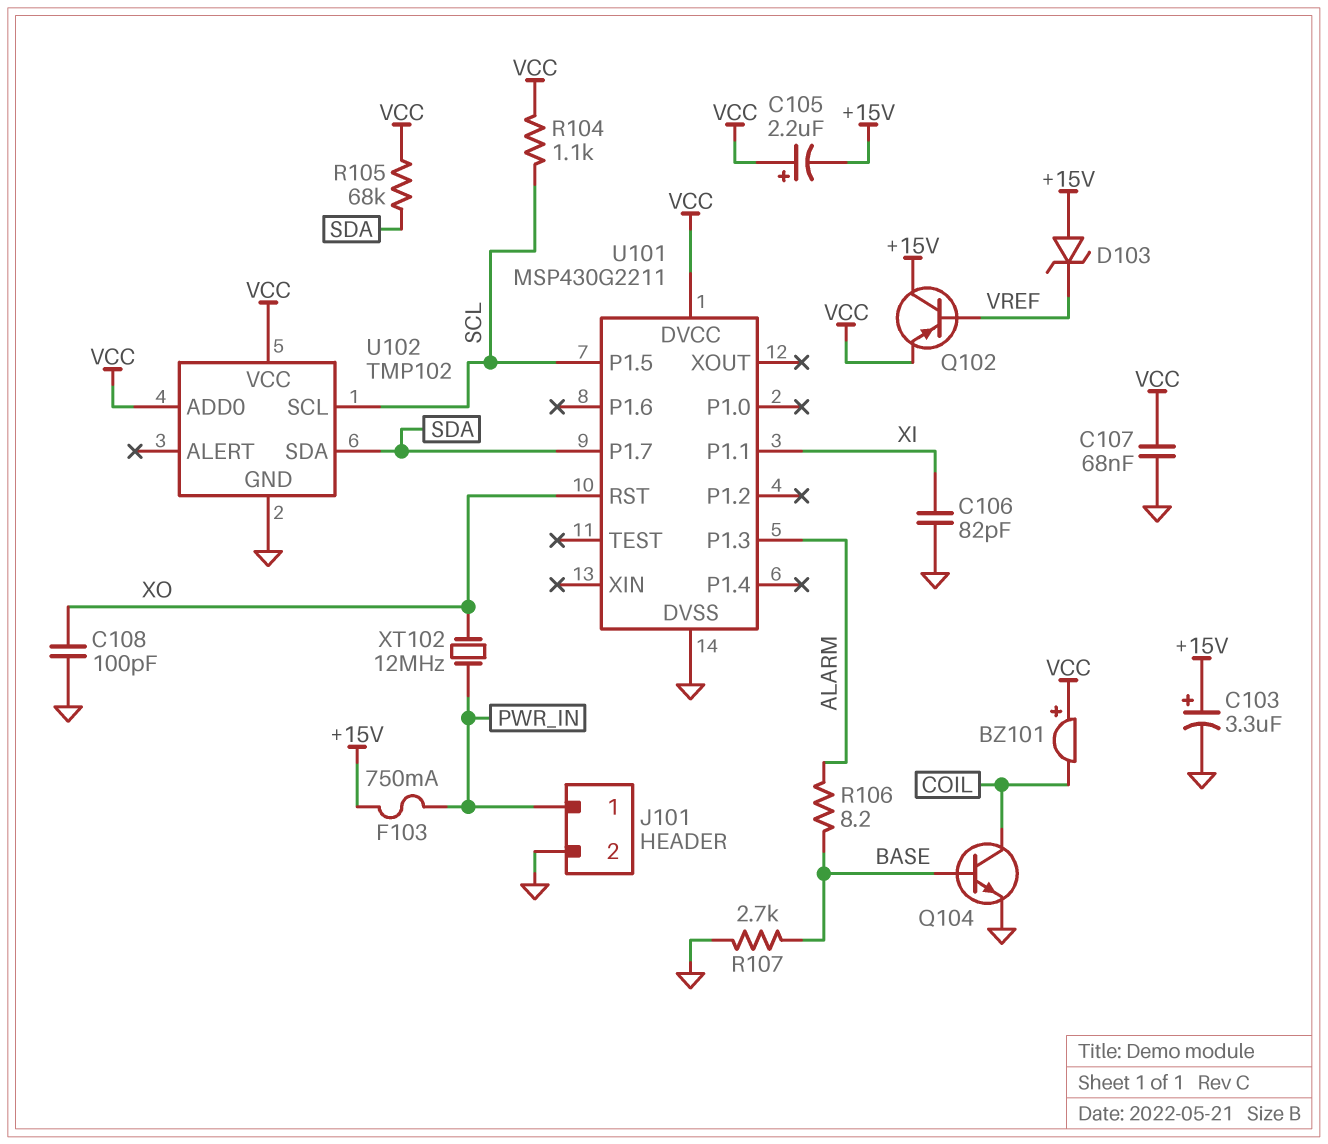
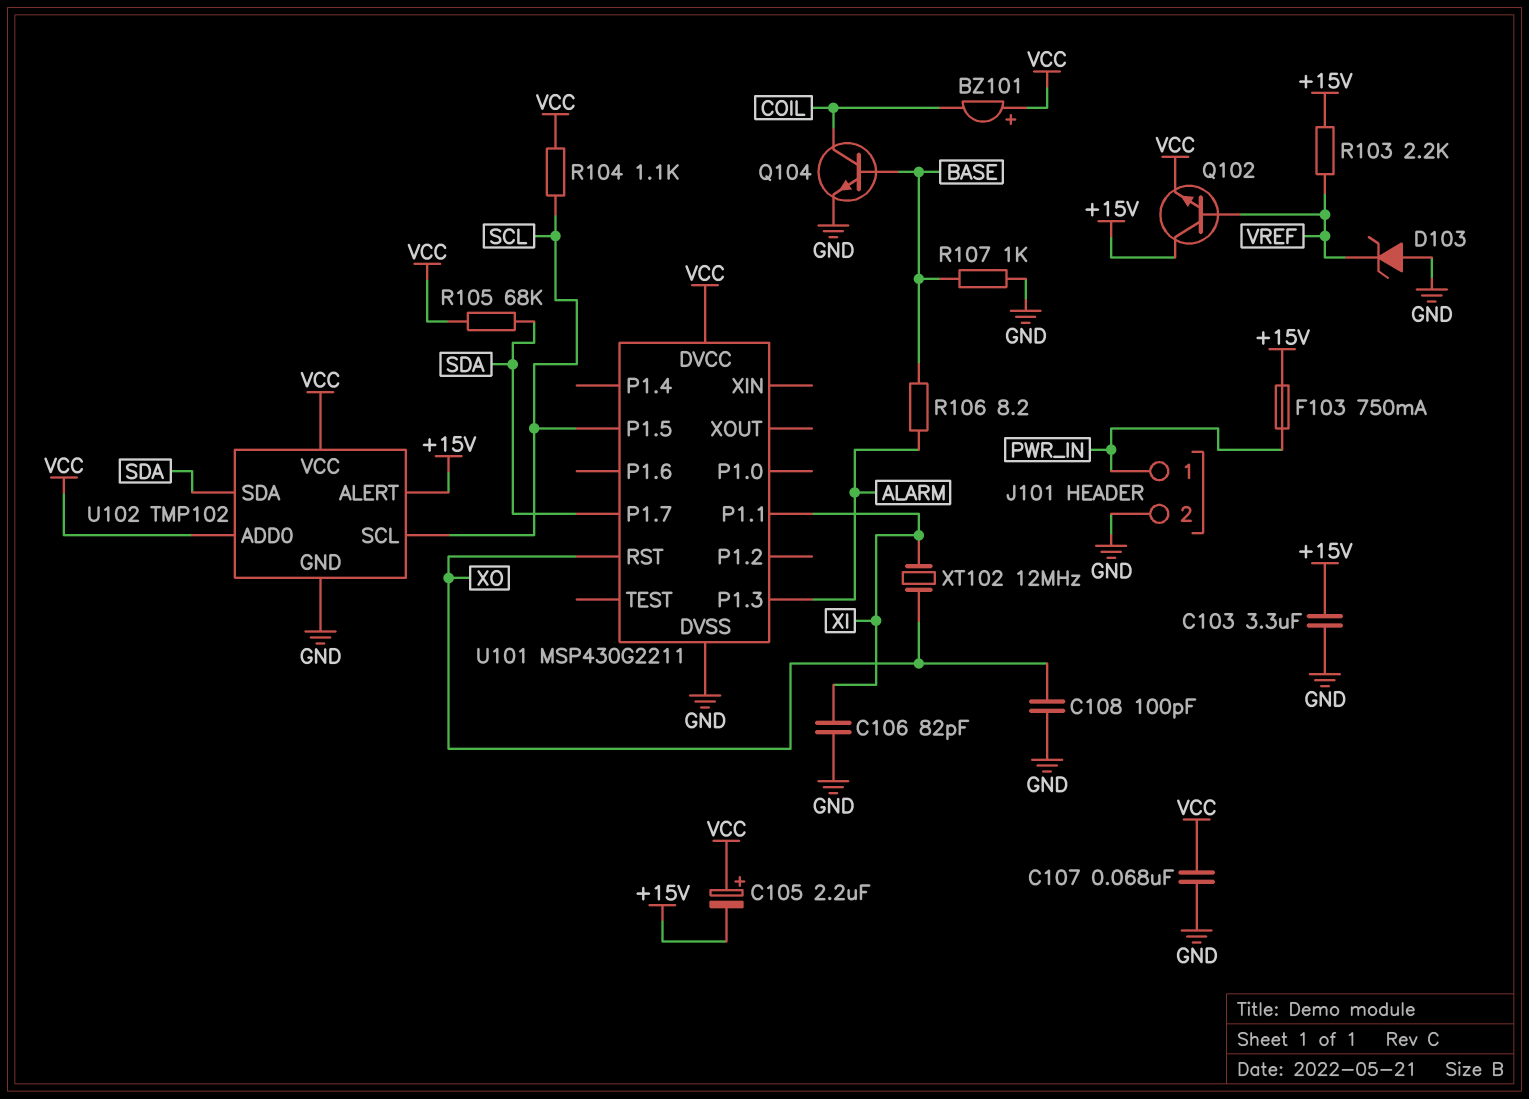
C103: 3.3uF (plus +15V, minus GND) -> 3.3uF (+15V, GND)
D103: zener (A +15V, K VREF) -> zener (A GND, K VREF)
Q102: PNP (B VREF, C +15V, E VCC) -> NPN (B VREF, C +15V, E VCC)
R103: none -> 2.2k (+15V, VREF)
R107: 2.7k (BASE, GND) -> 1k (BASE, GND)
U102 pin ALERT: none -> +15V
XT102: 12MHz (PWR_IN, XO) -> 12MHz (XI, XO)

